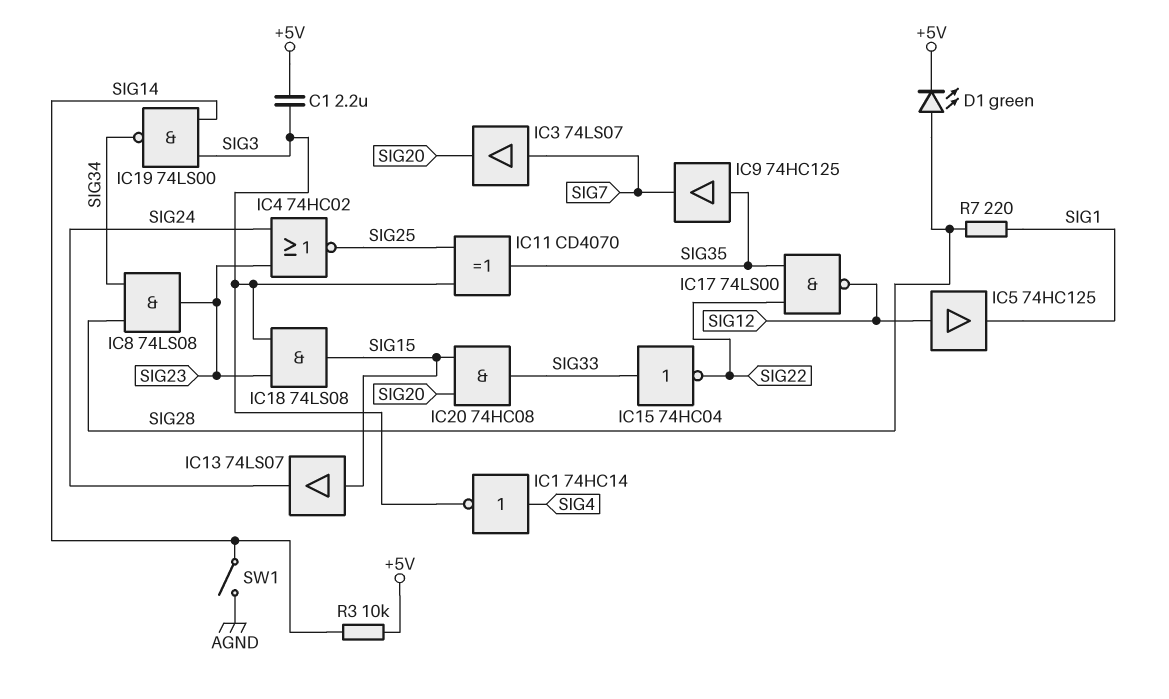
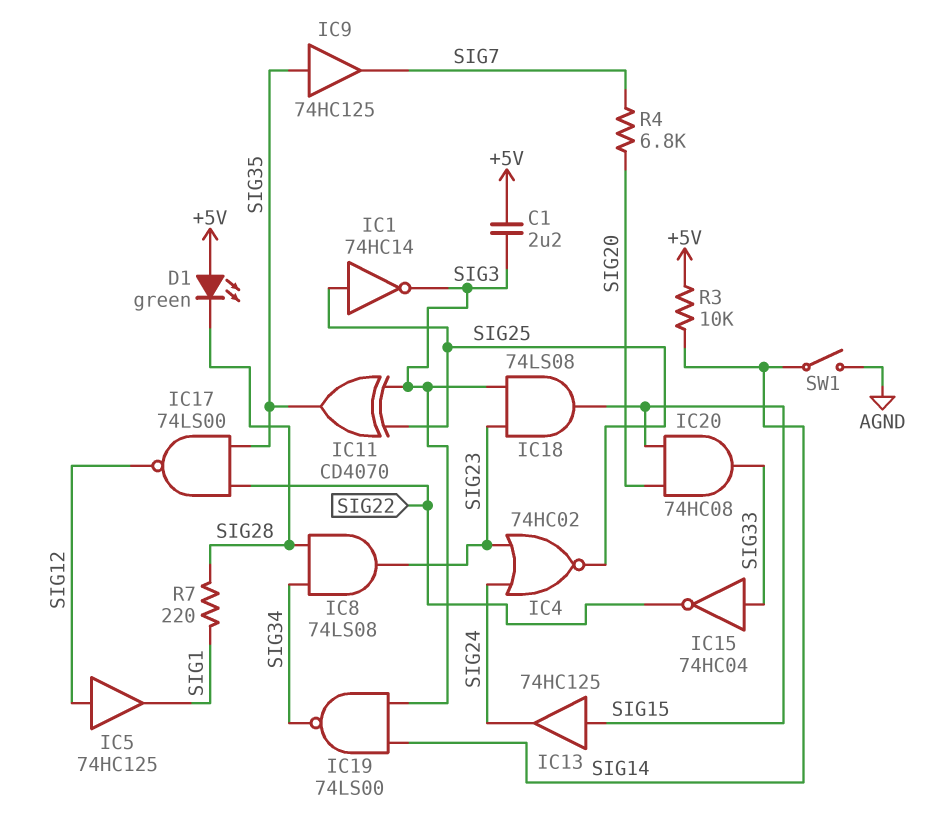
D1: LED green (A SIG28, K +5V) -> LED green (A +5V, K SIG28)
IC1: NOT 74HC14 (in SIG4, out SIG3) -> NOT 74HC14 (in SIG25, out SIG3)
IC3: buffer 74LS07 (in SIG7, out SIG20) -> none
IC13: buffer 74LS07 (in SIG15, out SIG24) -> buffer 74HC125 (in SIG15, out SIG24)
R4: none -> 6.8k (SIG7, SIG20)

